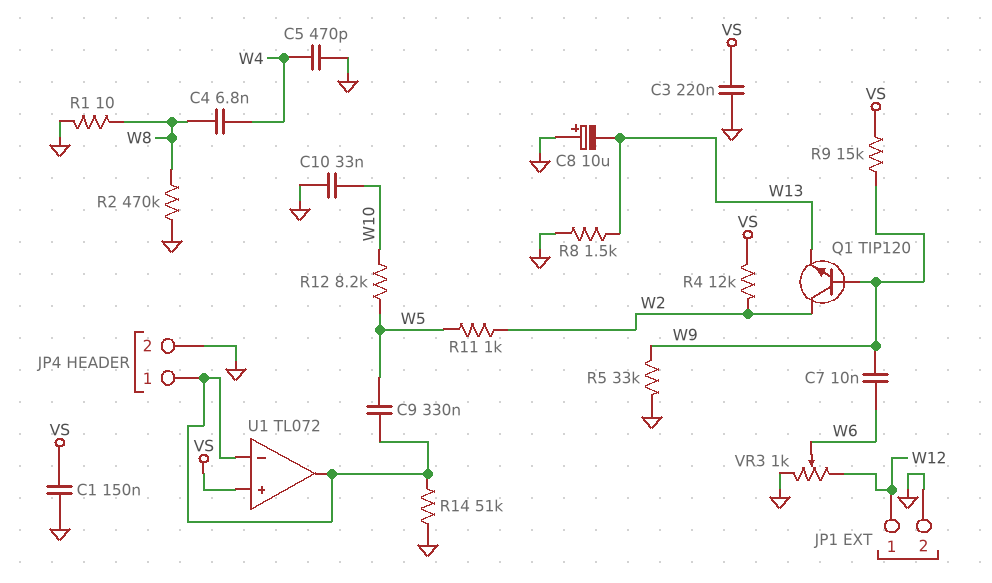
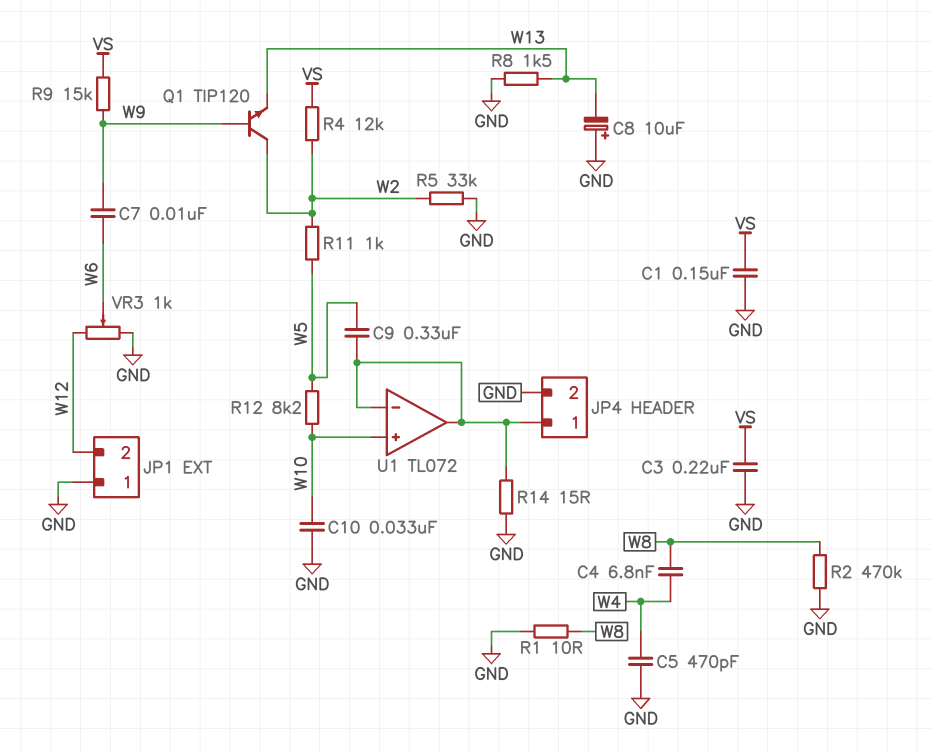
JP1 pin 1: W12 -> GND
JP1 pin 2: GND -> W12
R5: 33k (GND, W9) -> 33k (GND, W2)
R14: 51k (GND, JP4/1) -> 15 (GND, JP4/1)
U1 pin in+: VS -> W10

